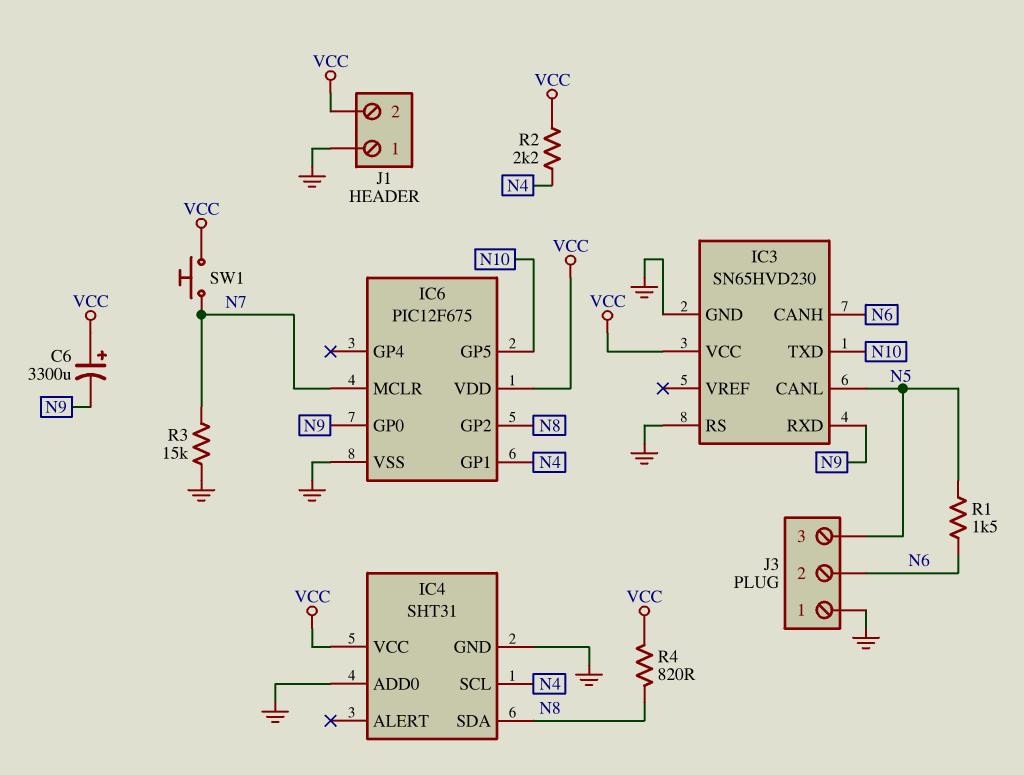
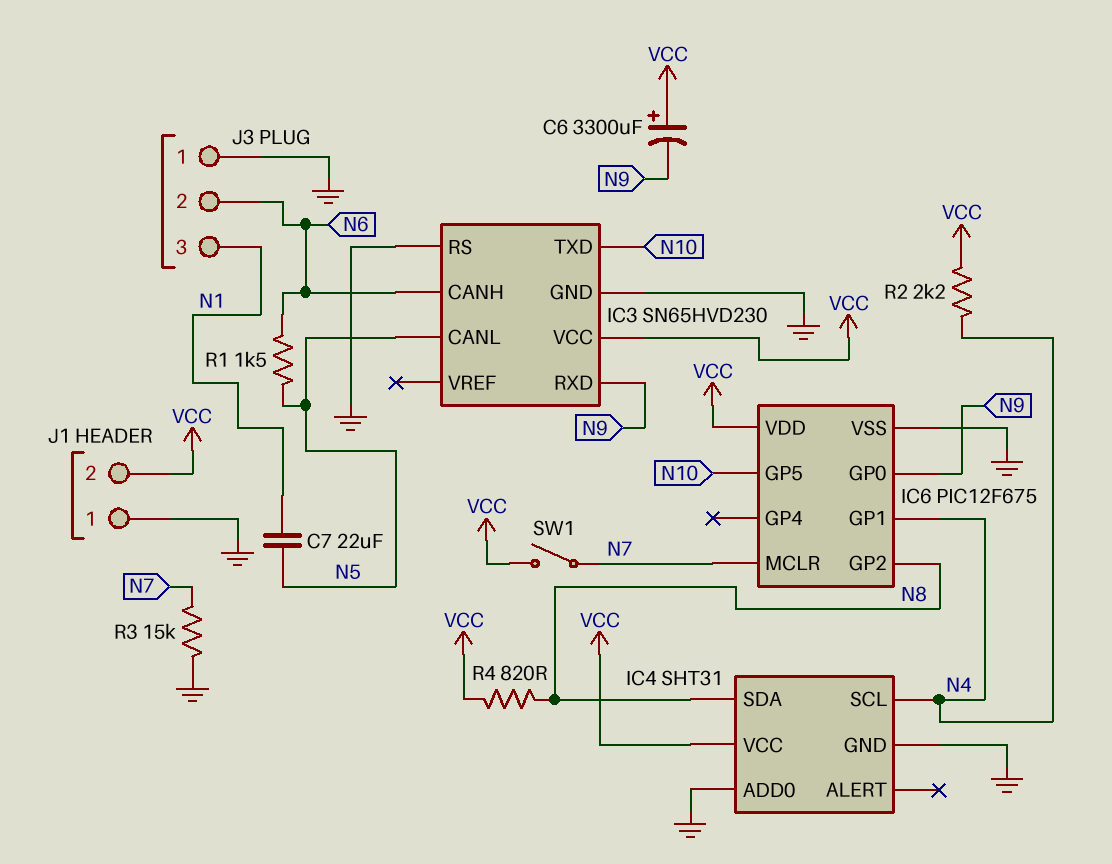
C7: none -> 22uF (N1, N5)
J3 pin 3: N5 -> N1
SW1: button (N7, VCC) -> switch (N7, VCC)

